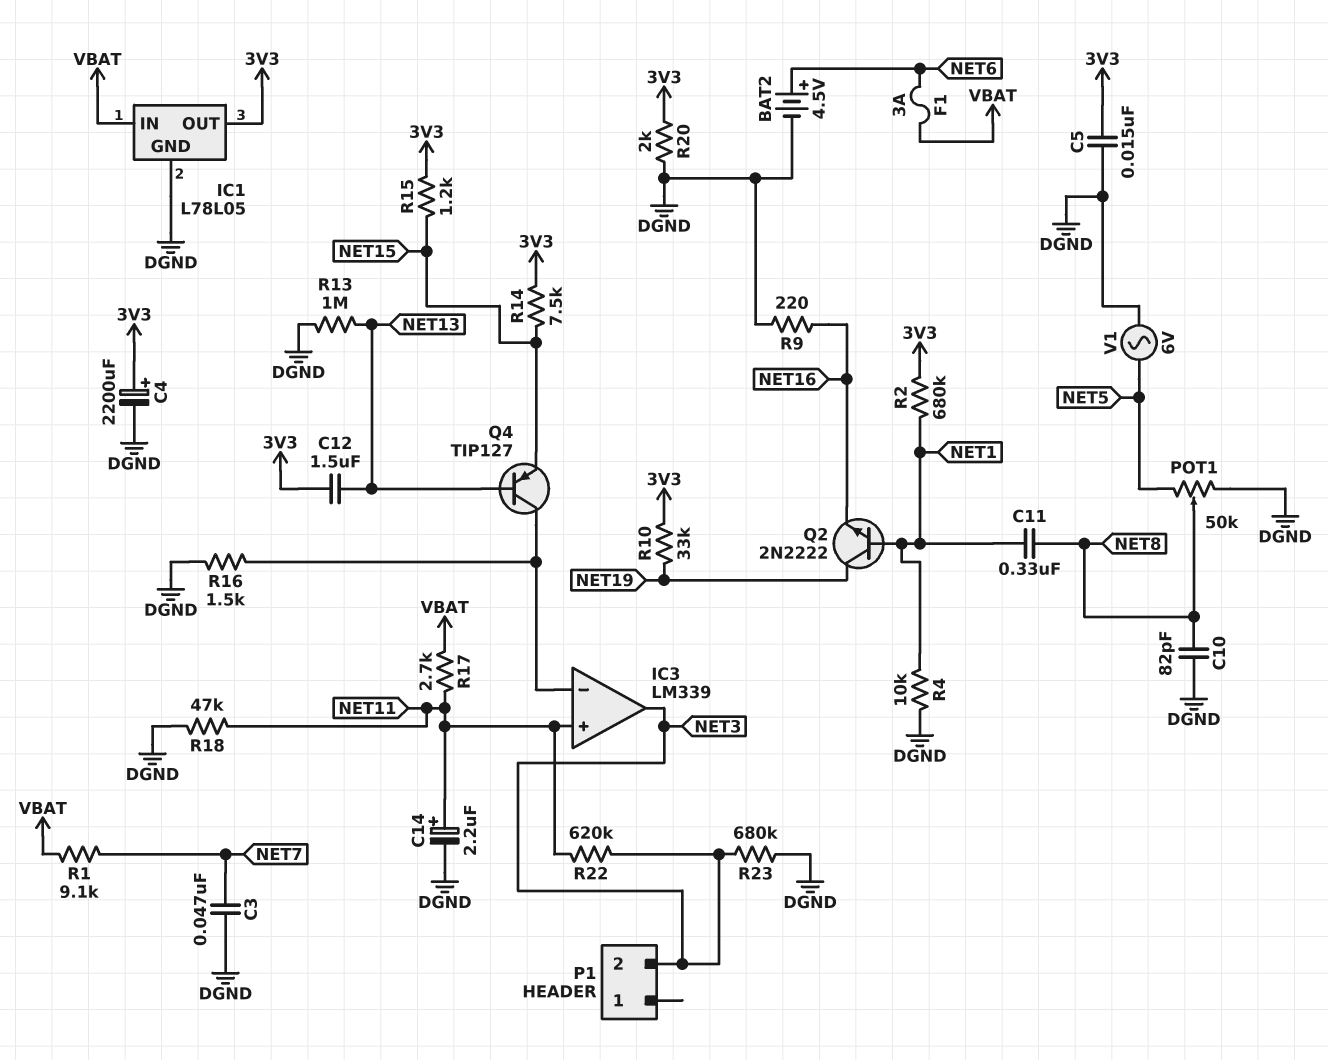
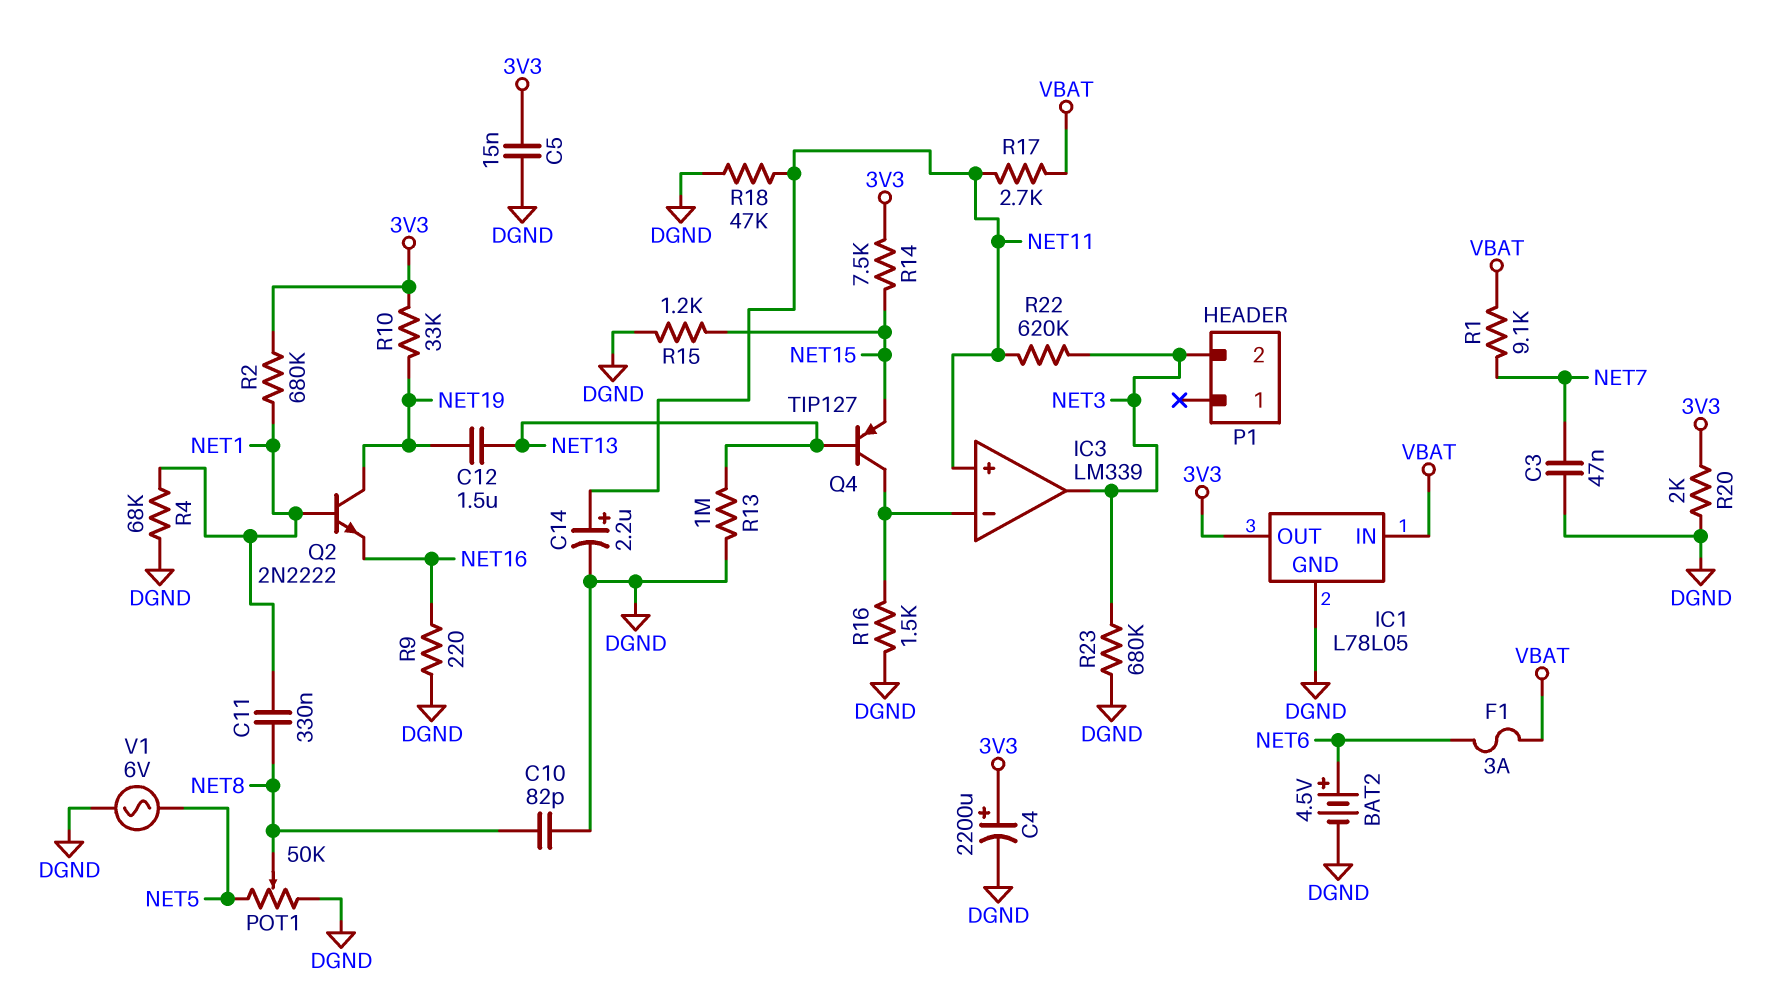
C12: 1.5uF (3V3, NET13) -> 1.5uF (NET13, NET19)
R4: 10k (DGND, NET1) -> 68k (DGND, NET1)
R15: 1.2k (3V3, NET15) -> 1.2k (DGND, NET15)

